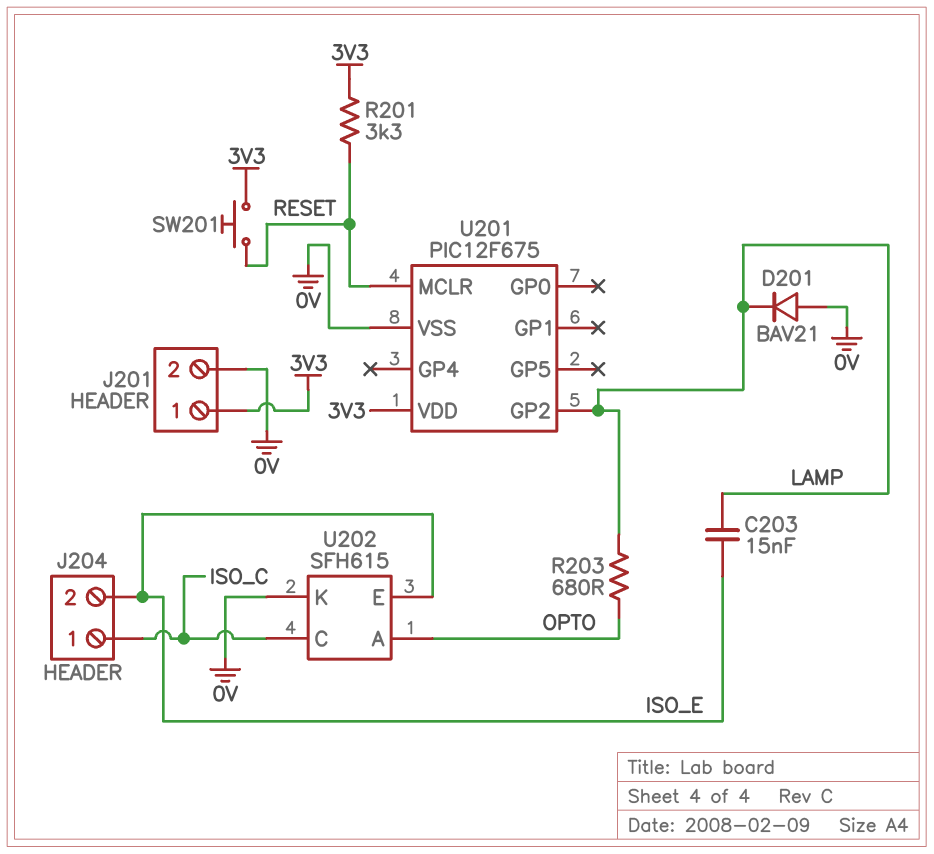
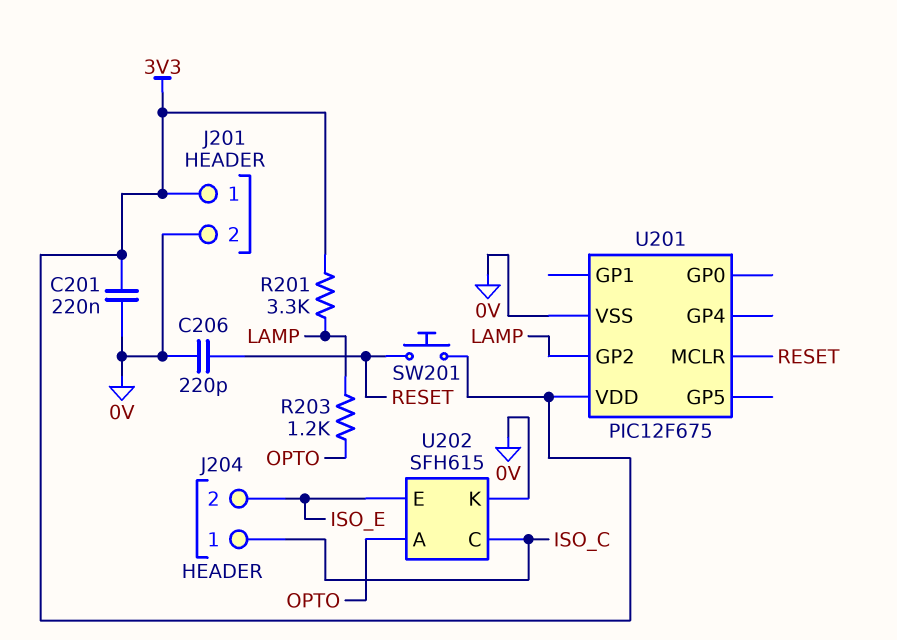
C201: none -> 220nF (0V, 3V3)
C203: 15nF (ISO_E, LAMP) -> none
C206: none -> 220pF (0V, RESET)
D201: diode BAV21 (A 0V, K LAMP) -> none
R201: 3.3k (3V3, RESET) -> 3.3k (3V3, LAMP)
R203: 680 (LAMP, OPTO) -> 1.2k (LAMP, OPTO)

